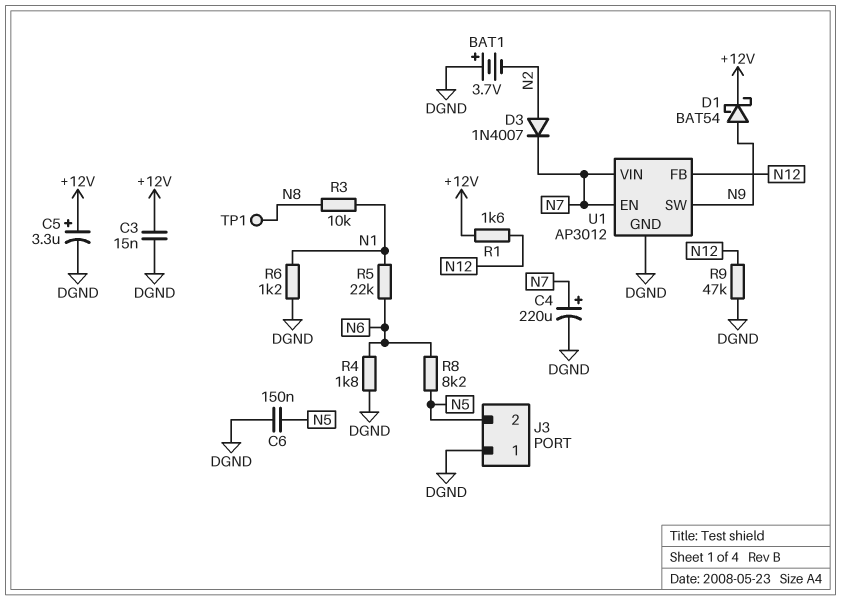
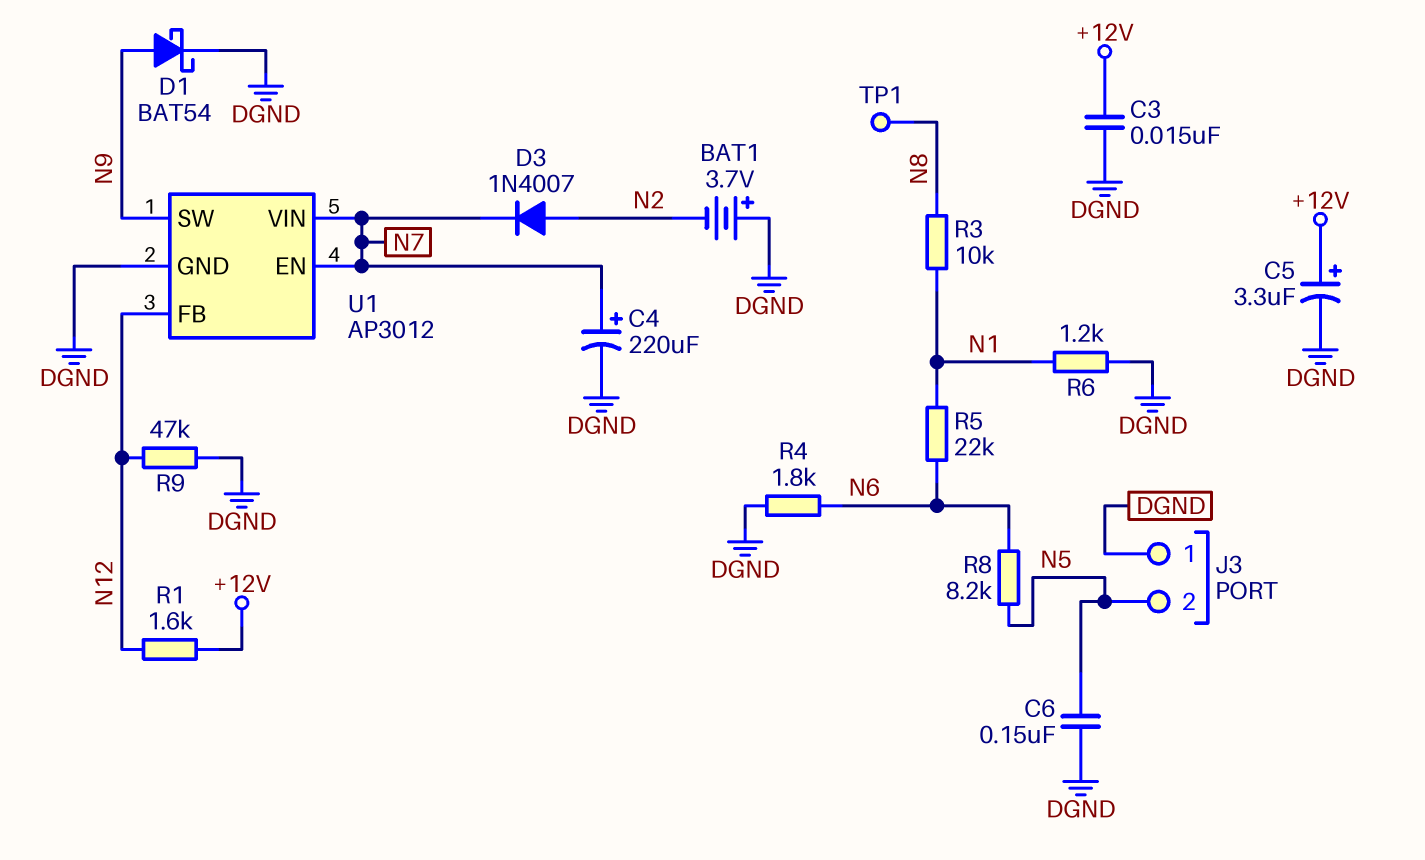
D1: schottky BAT54 (A N9, K +12V) -> schottky BAT54 (A N9, K DGND)

